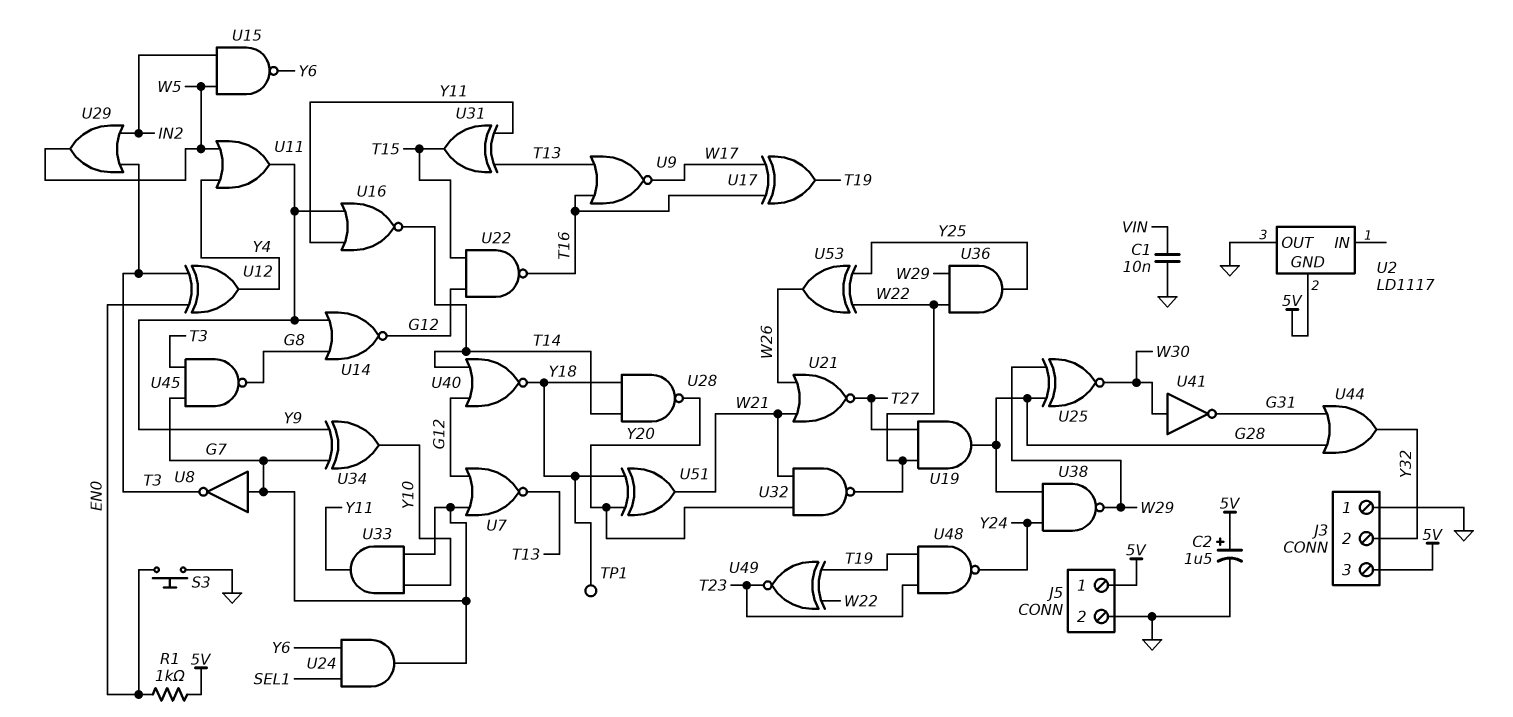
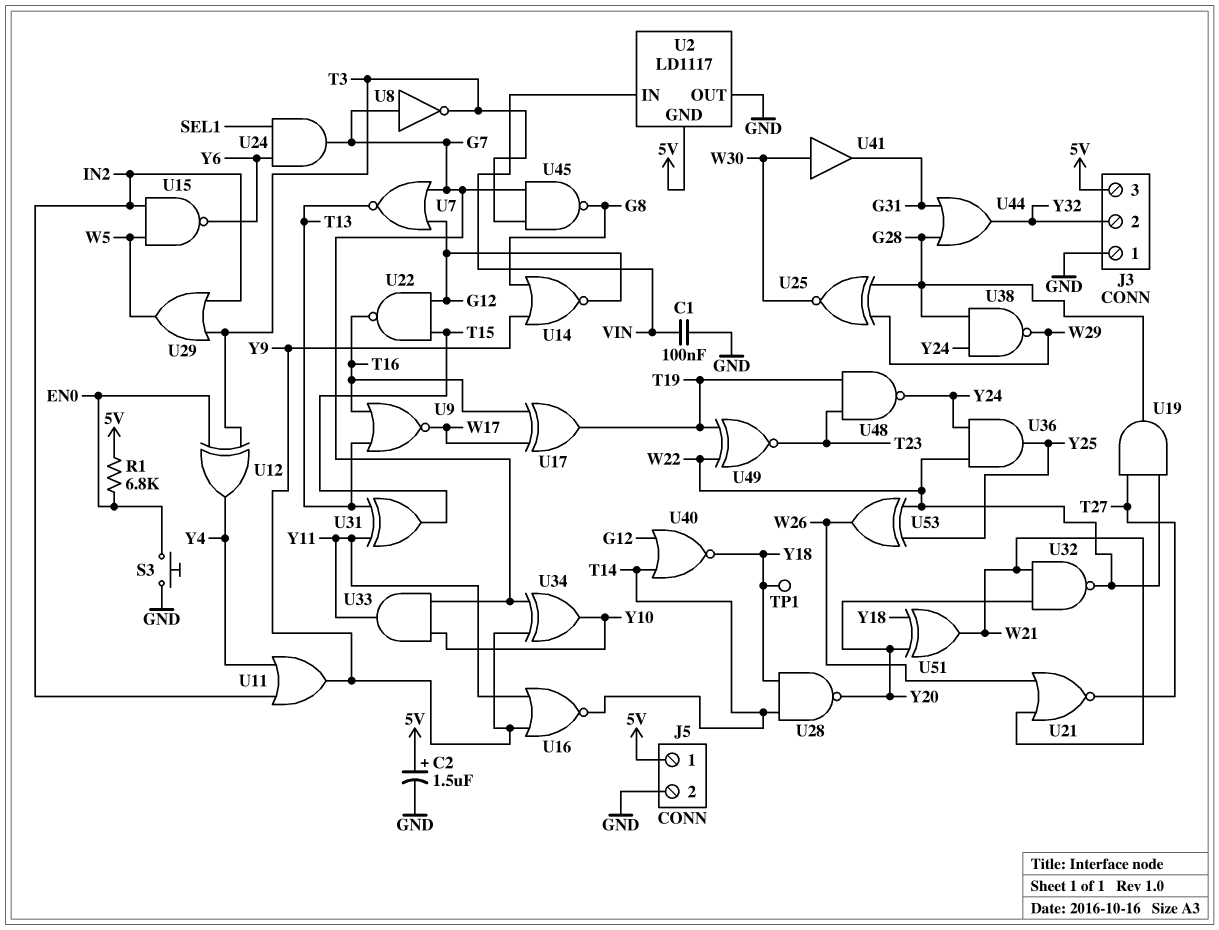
C1: 10nF (GND, VIN) -> 100nF (GND, VIN)
R1: 1k (5V, EN0) -> 6.8k (5V, EN0)
U2 pin IN: none -> VIN
U11: OR (in W5, in Y4, out Y9) -> OR (in IN2, in Y4, out Y9)
U36: AND (in W22, in W29, out Y25) -> AND (in W22, in Y24, out Y25)
U41: NOT (in W30, out G31) -> buffer (in W30, out G31)

